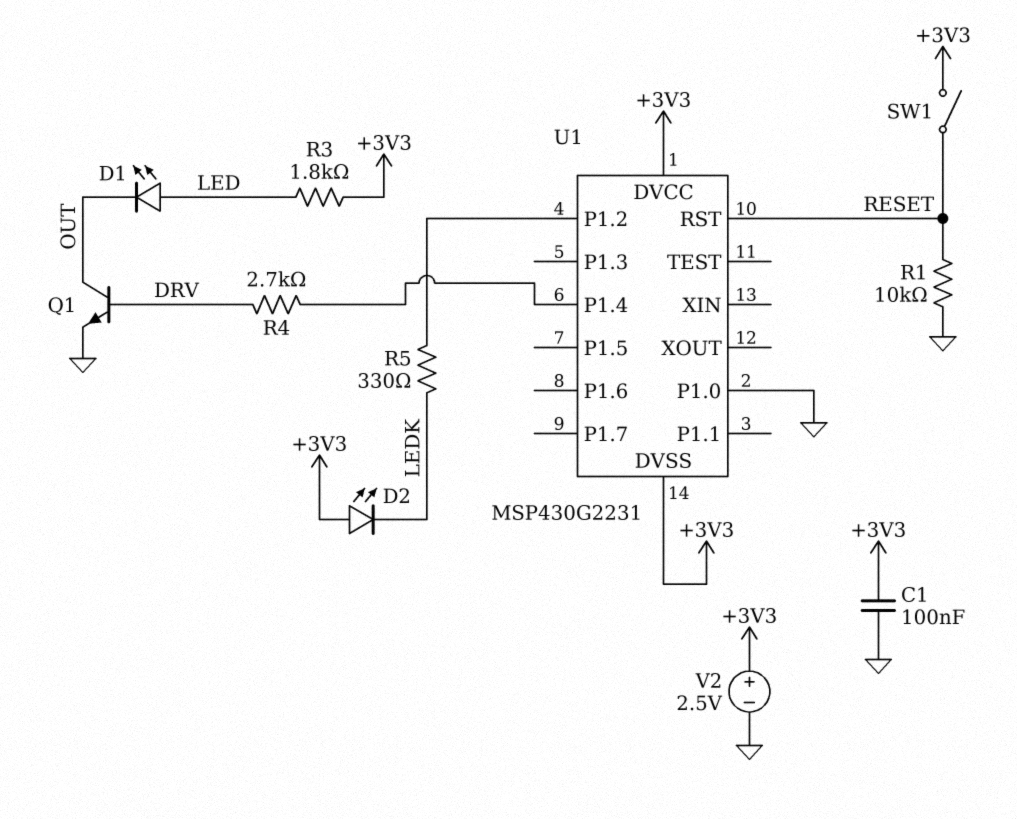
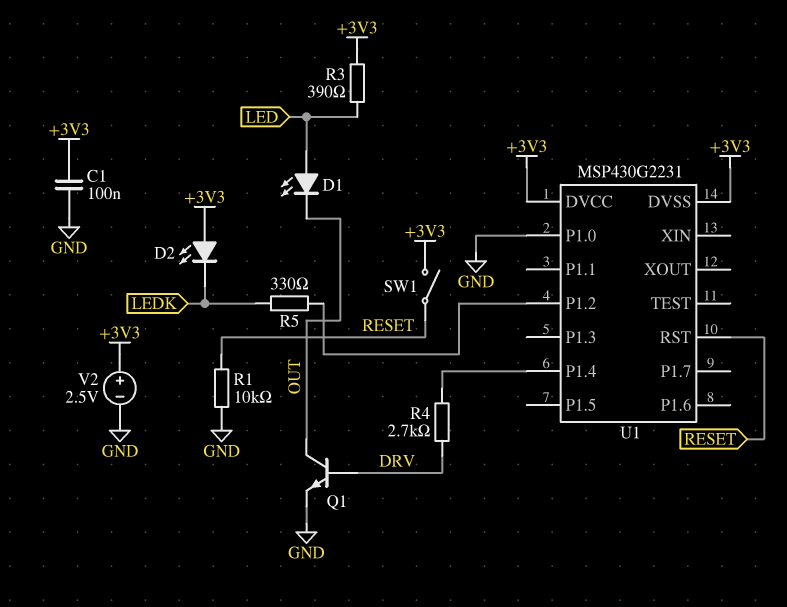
R3: 1.8k (+3V3, LED) -> 390 (+3V3, LED)

